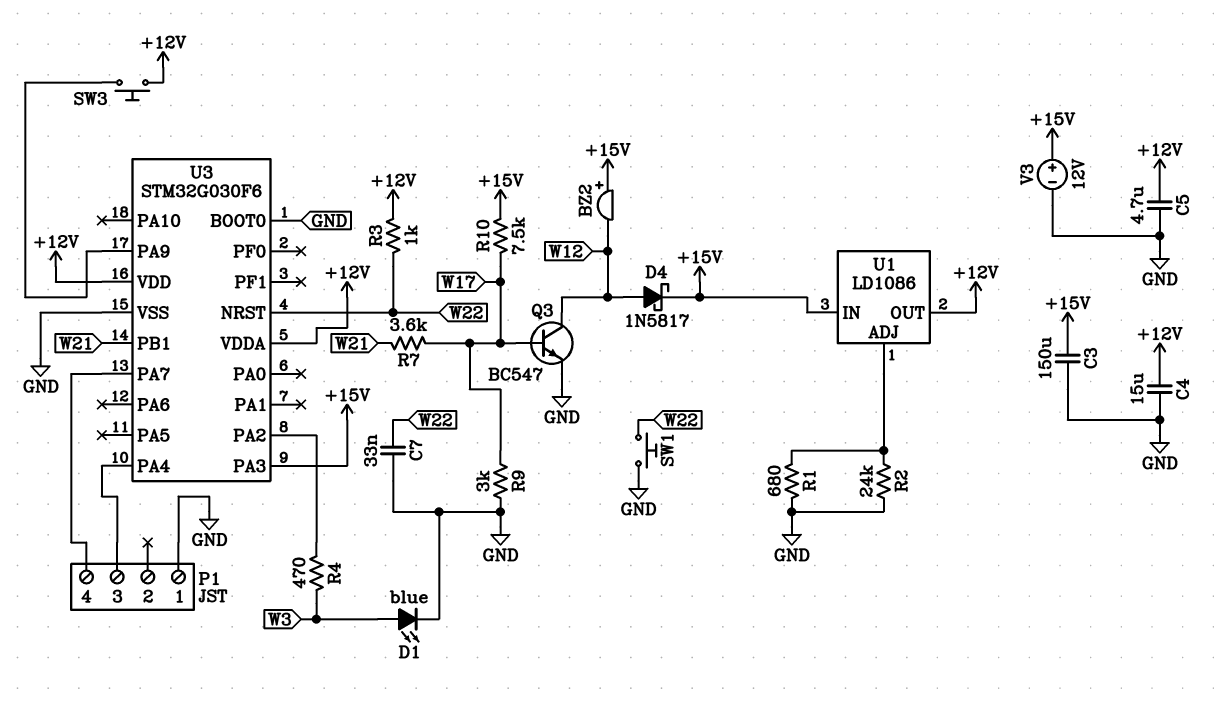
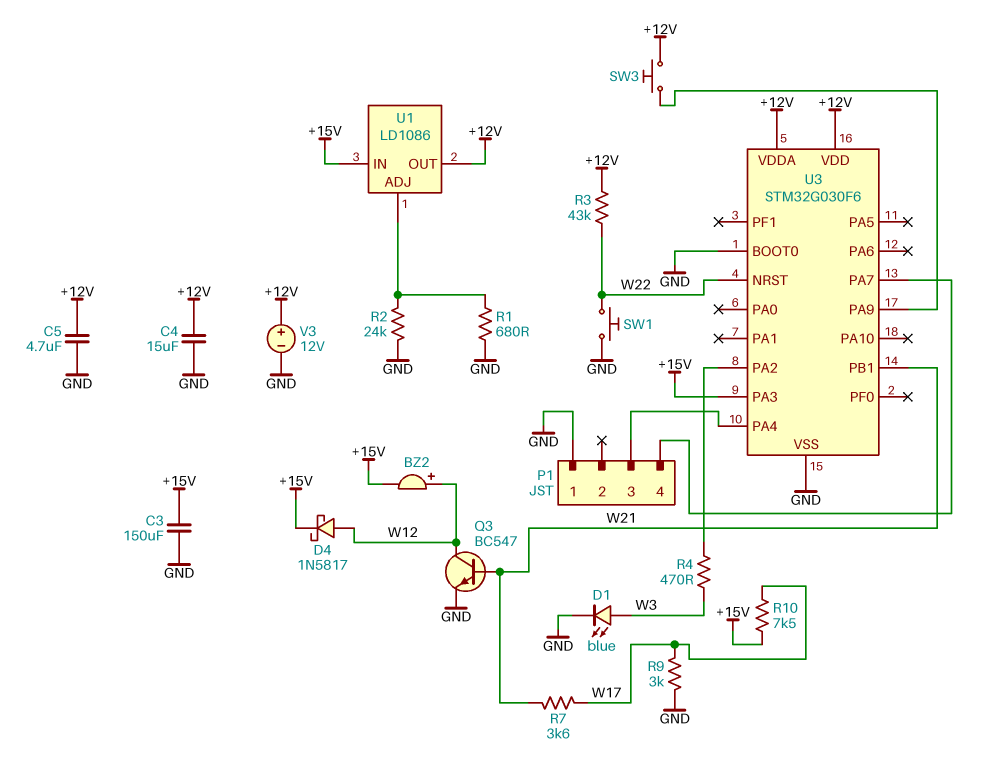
BZ2: buzzer (plus +15V, minus W12) -> buzzer (plus W12, minus +15V)
C7: 33nF (GND, W22) -> none
Q3: NPN BC547 (B W17, C W12, E GND) -> NPN BC547 (B W21, C W12, E GND)
R3: 1k (+12V, W22) -> 43k (+12V, W22)
V3: 12V (plus +15V, minus GND) -> 12V (plus +12V, minus GND)

